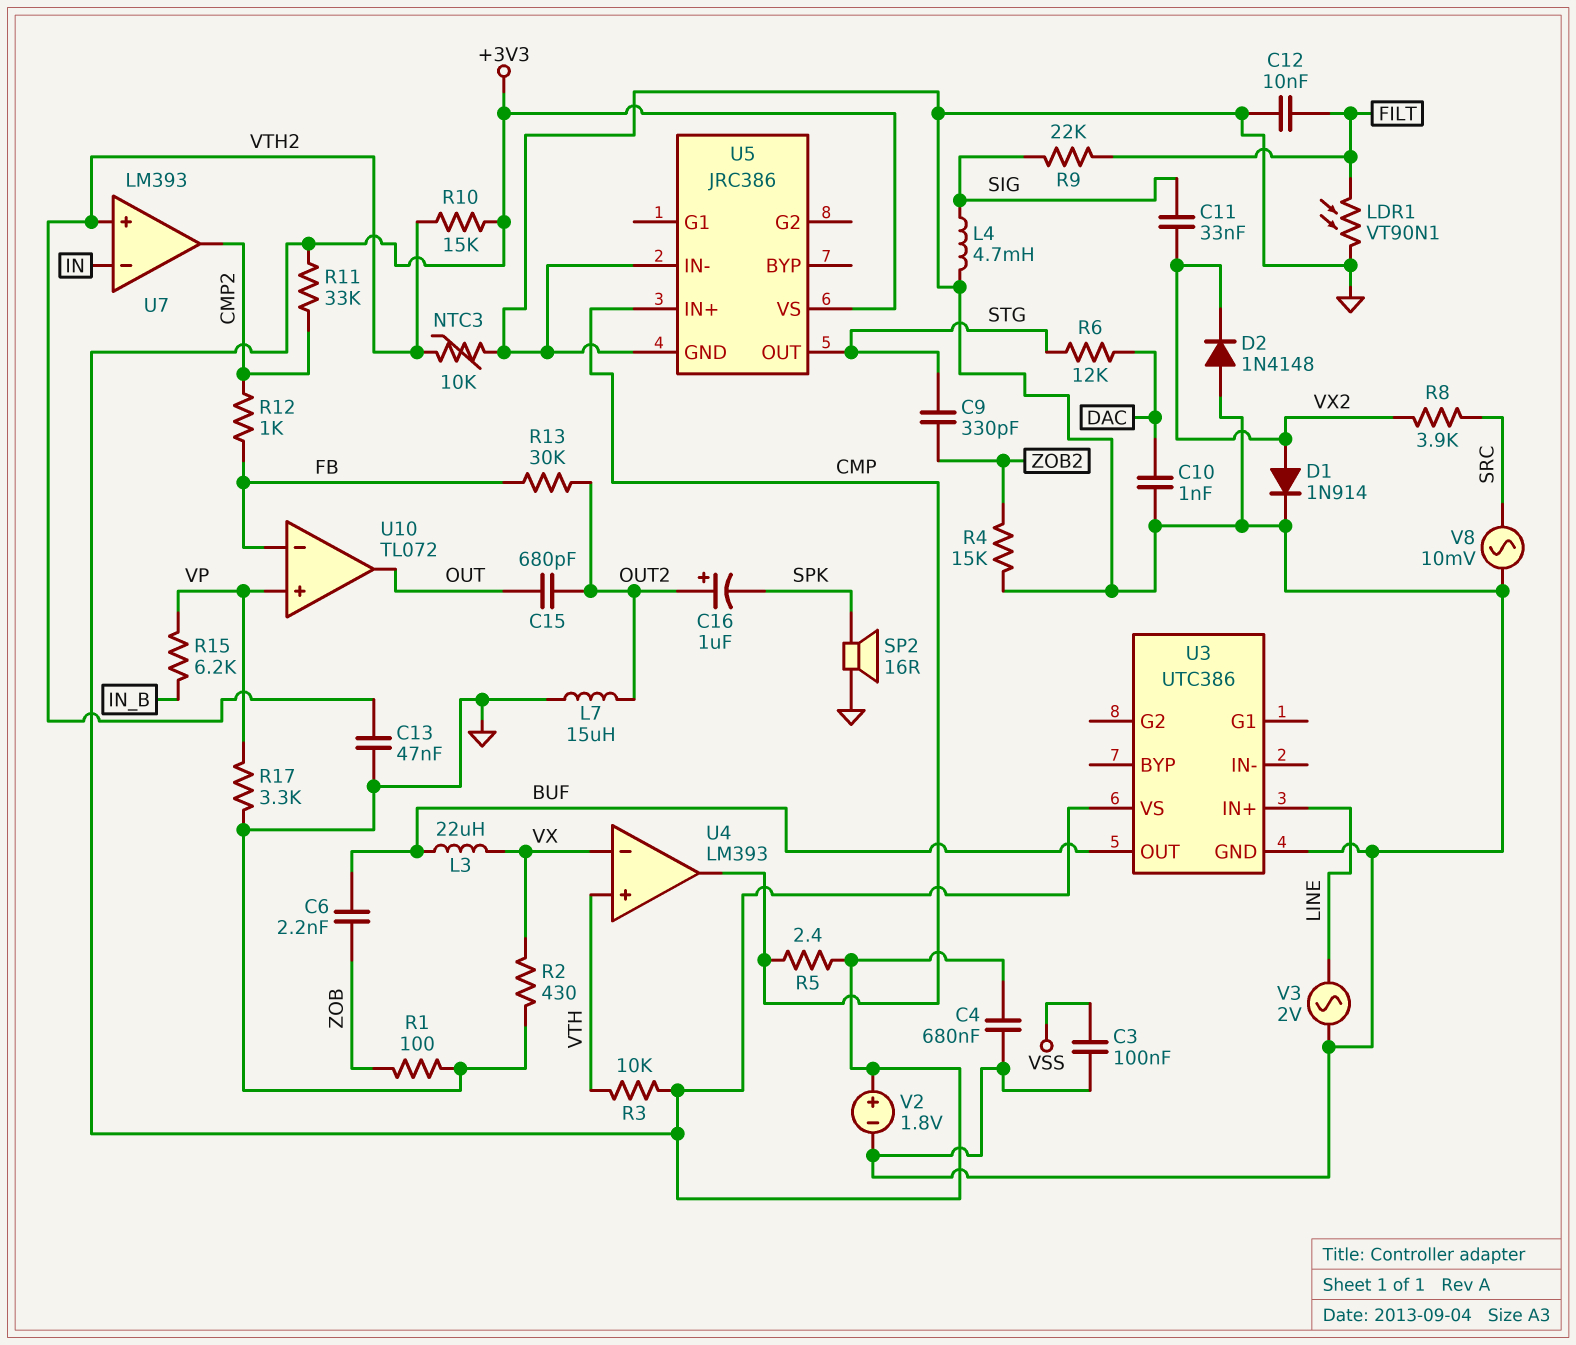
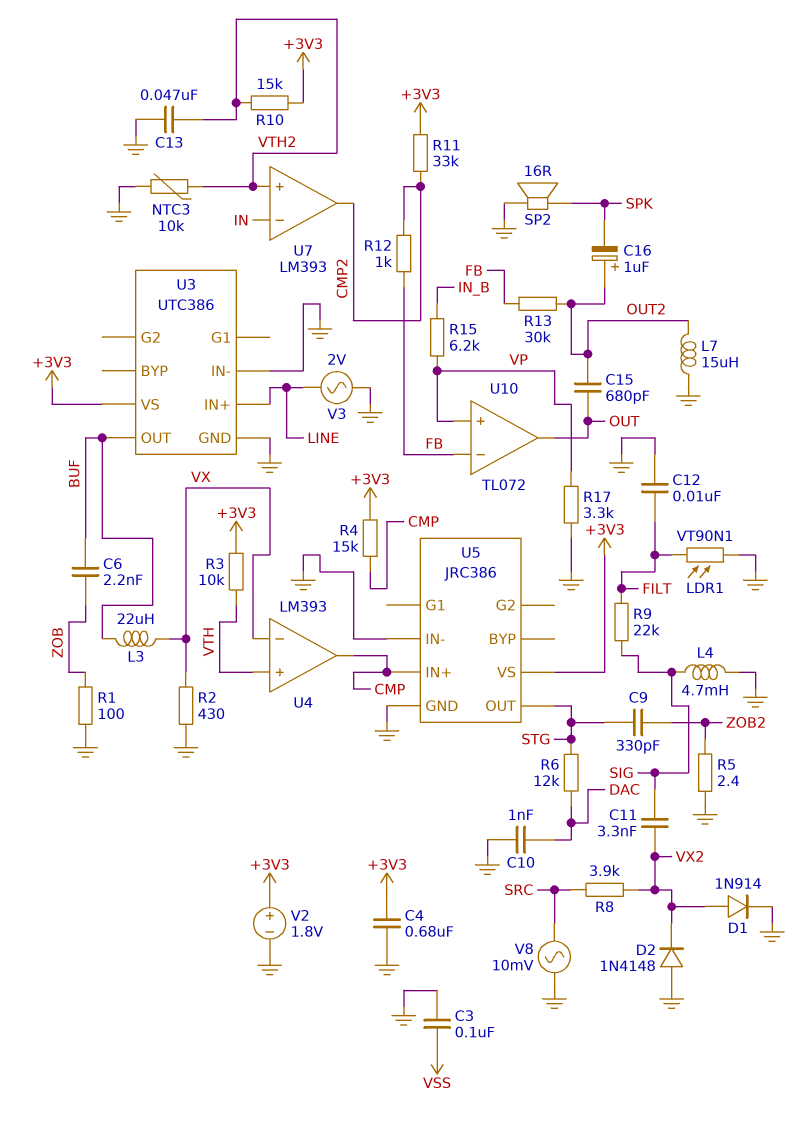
C11: 33nF (SIG, VX2) -> 3.3nF (SIG, VX2)
R4: 15k (GND, ZOB2) -> 15k (+3V3, CMP)
R5: 2.4 (+3V3, CMP) -> 2.4 (GND, ZOB2)
U3 pin IN-: none -> GND

